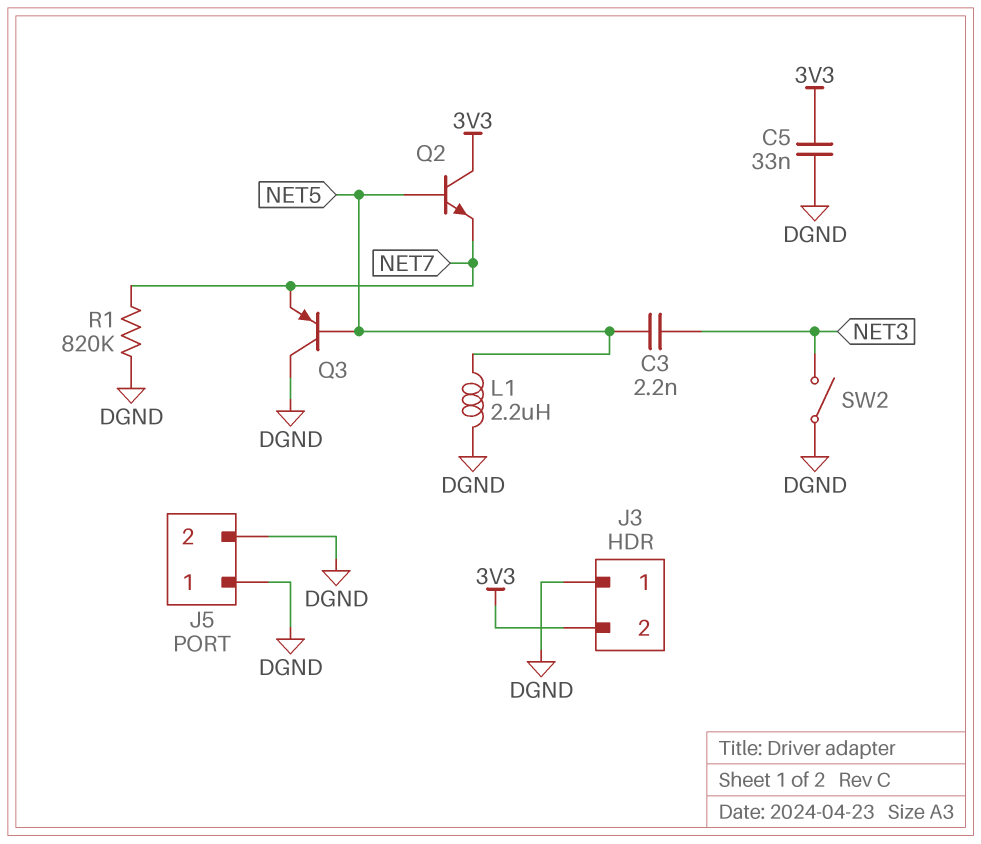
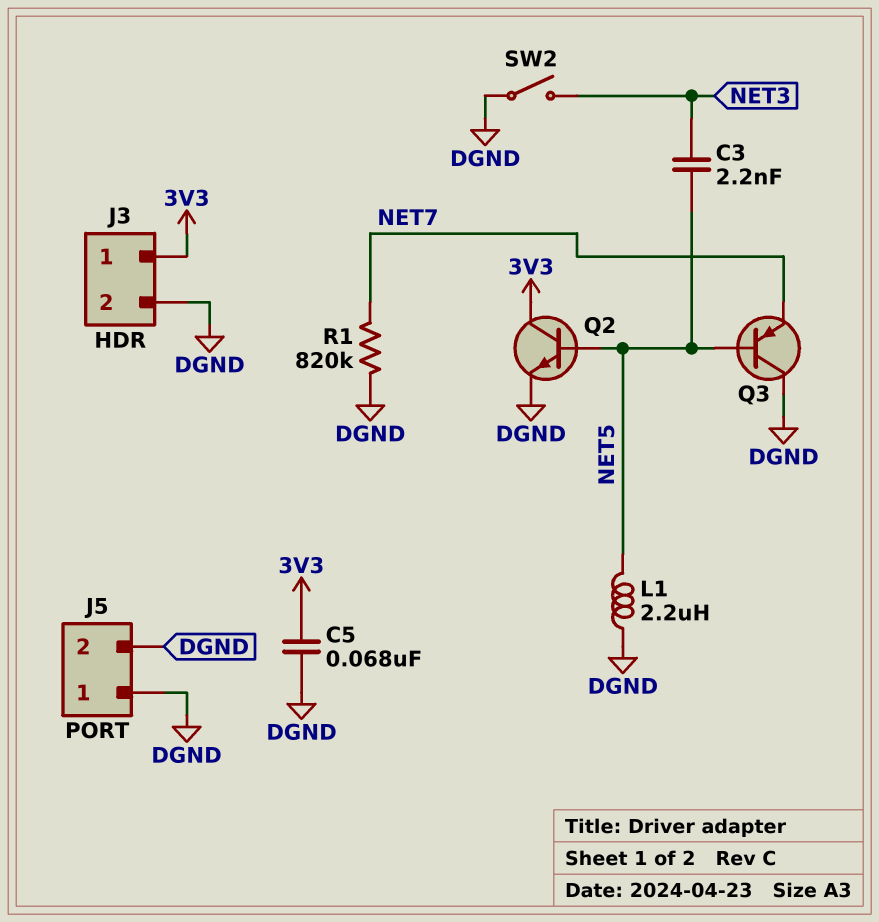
C5: 33nF (3V3, DGND) -> 68nF (3V3, DGND)
J3 pin 1: DGND -> 3V3
J3 pin 2: 3V3 -> DGND
Q2: NPN (B NET5, C 3V3, E NET7) -> NPN (B NET5, C 3V3, E DGND)

